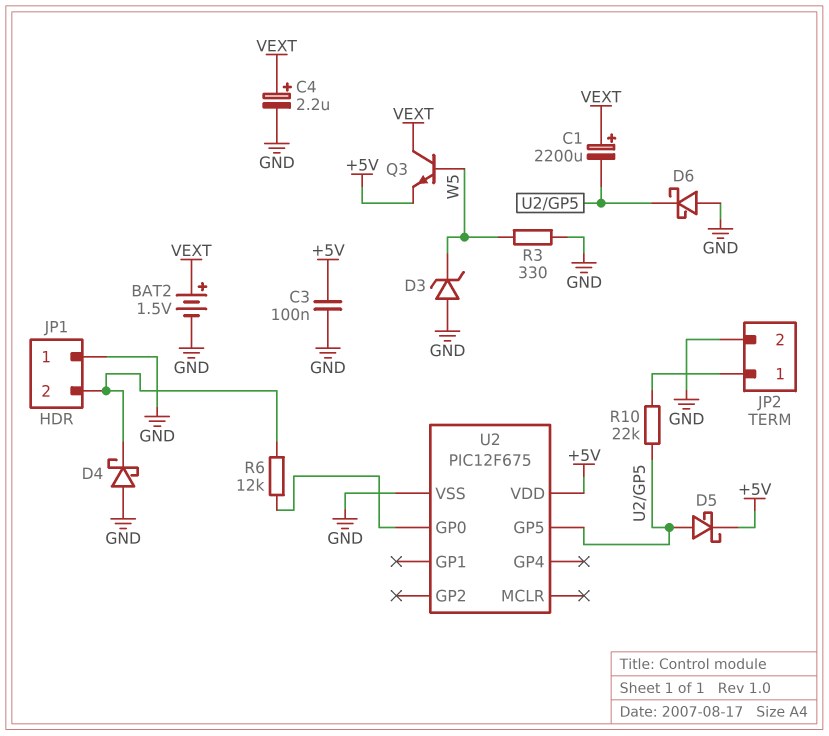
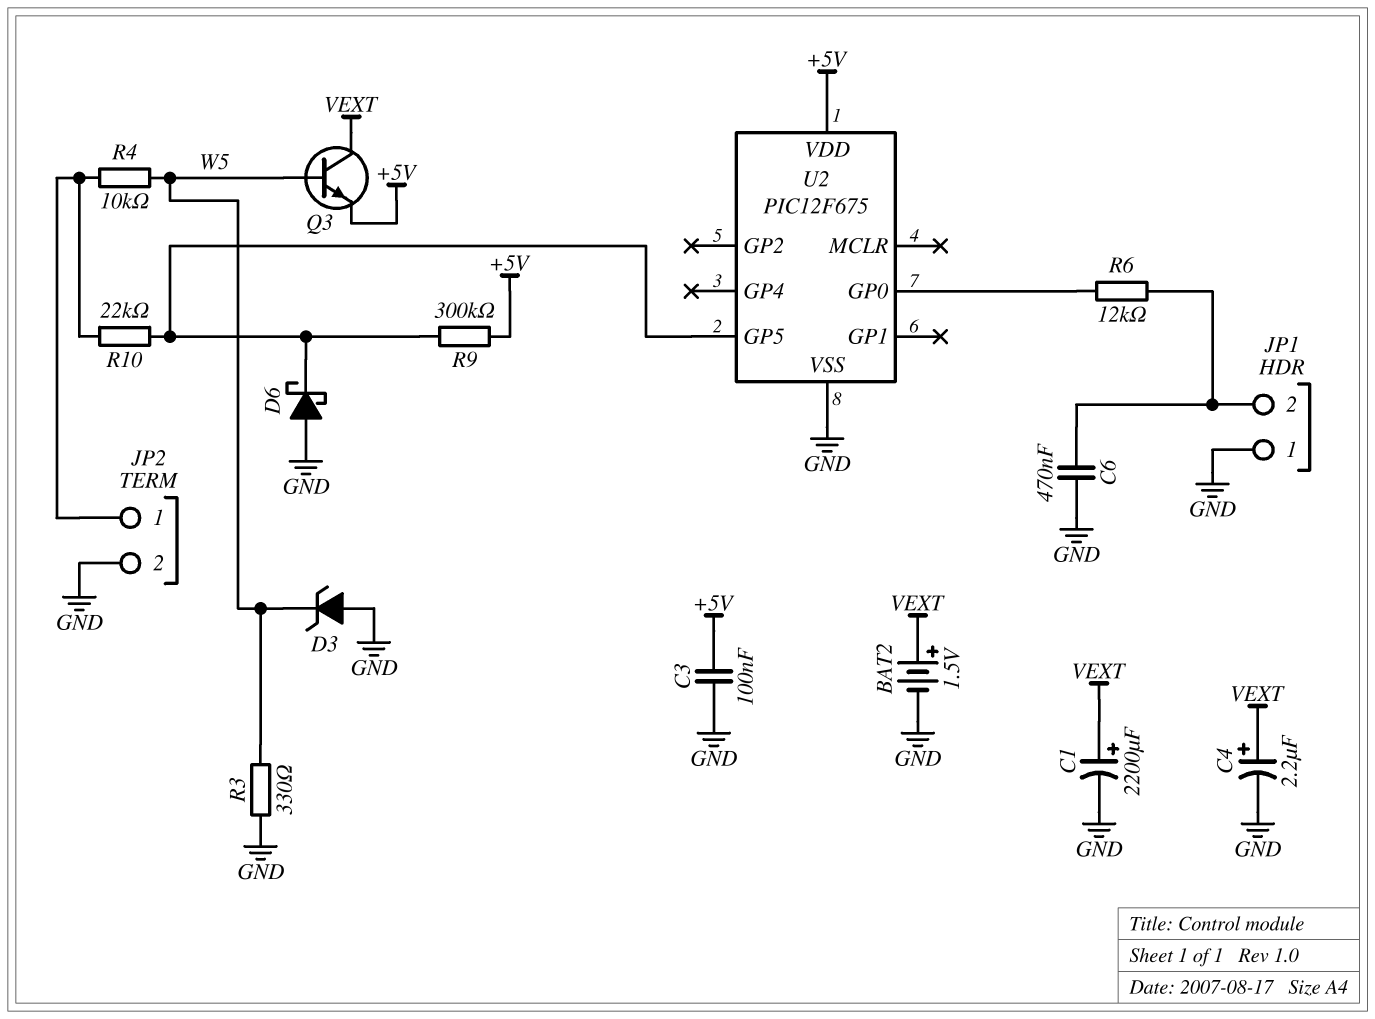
C1: 2200uF (plus VEXT, minus U2/GP5) -> 2200uF (plus VEXT, minus GND)
C6: none -> 470nF (GND, JP1/2)
D4: schottky (A GND, K JP1/2) -> none
D5: schottky (A U2/GP5, K +5V) -> none
R4: none -> 10k (JP2/1, W5)
R9: none -> 300k (+5V, U2/GP5)

